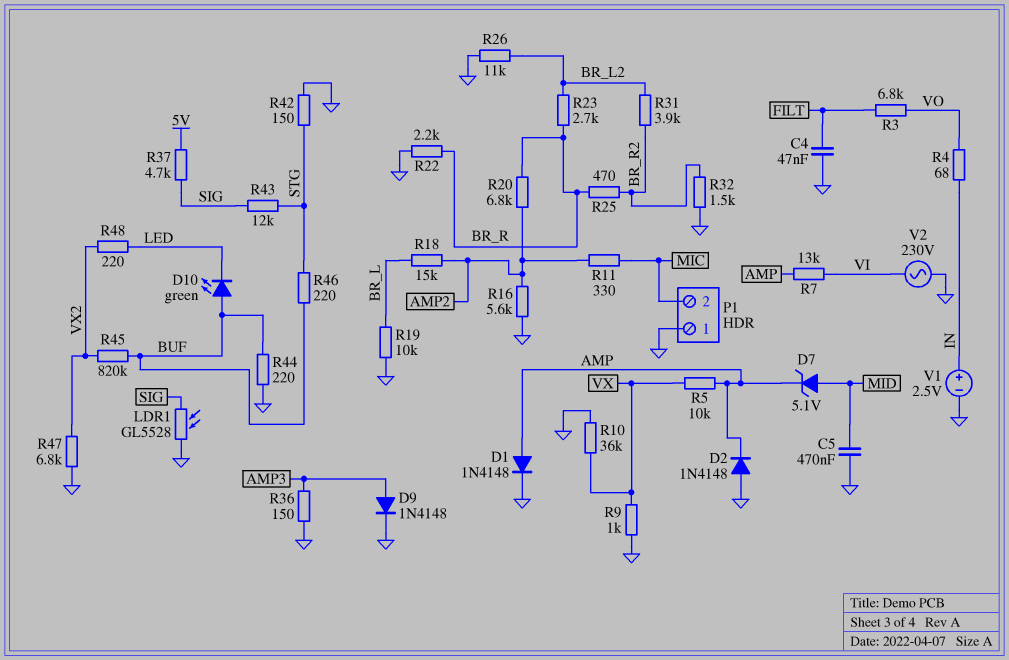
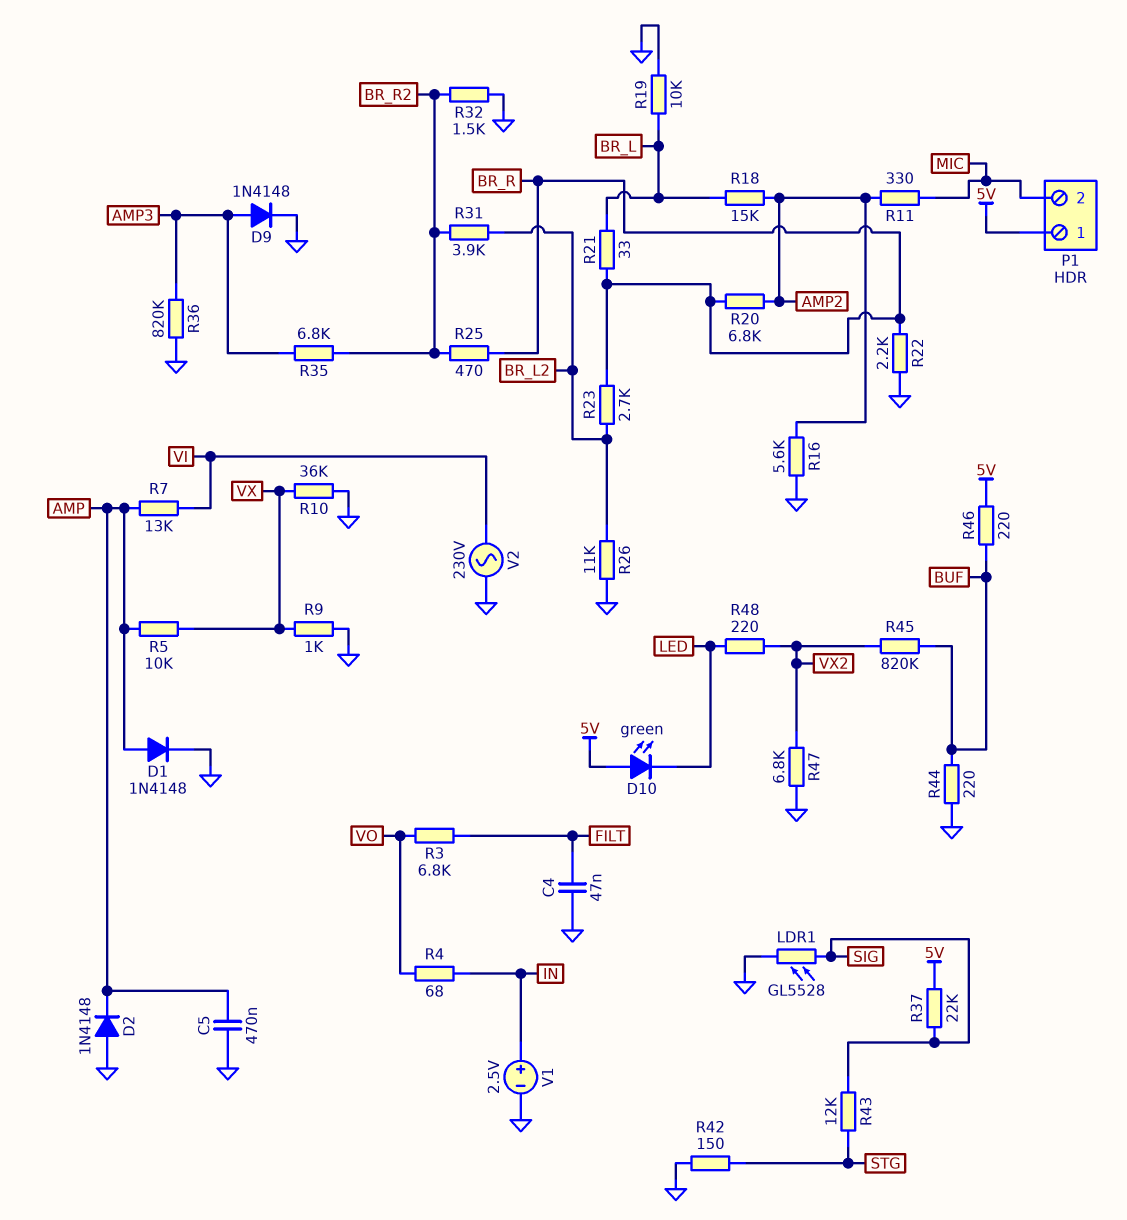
C5: 470nF (GND, MID) -> 470nF (AMP, GND)
D7: zener 5.1V (A MID, K AMP) -> none
D10: LED green (A BUF, K LED) -> LED green (A 5V, K LED)
P1 pin 1: GND -> 5V
R21: none -> 33 (BR_L, BR_R)
R35: none -> 6.8k (AMP3, BR_R2)
R36: 150 (AMP3, GND) -> 820k (AMP3, GND)
R37: 4.7k (5V, SIG) -> 22k (5V, SIG)
R46: 220 (BUF, STG) -> 220 (5V, BUF)

